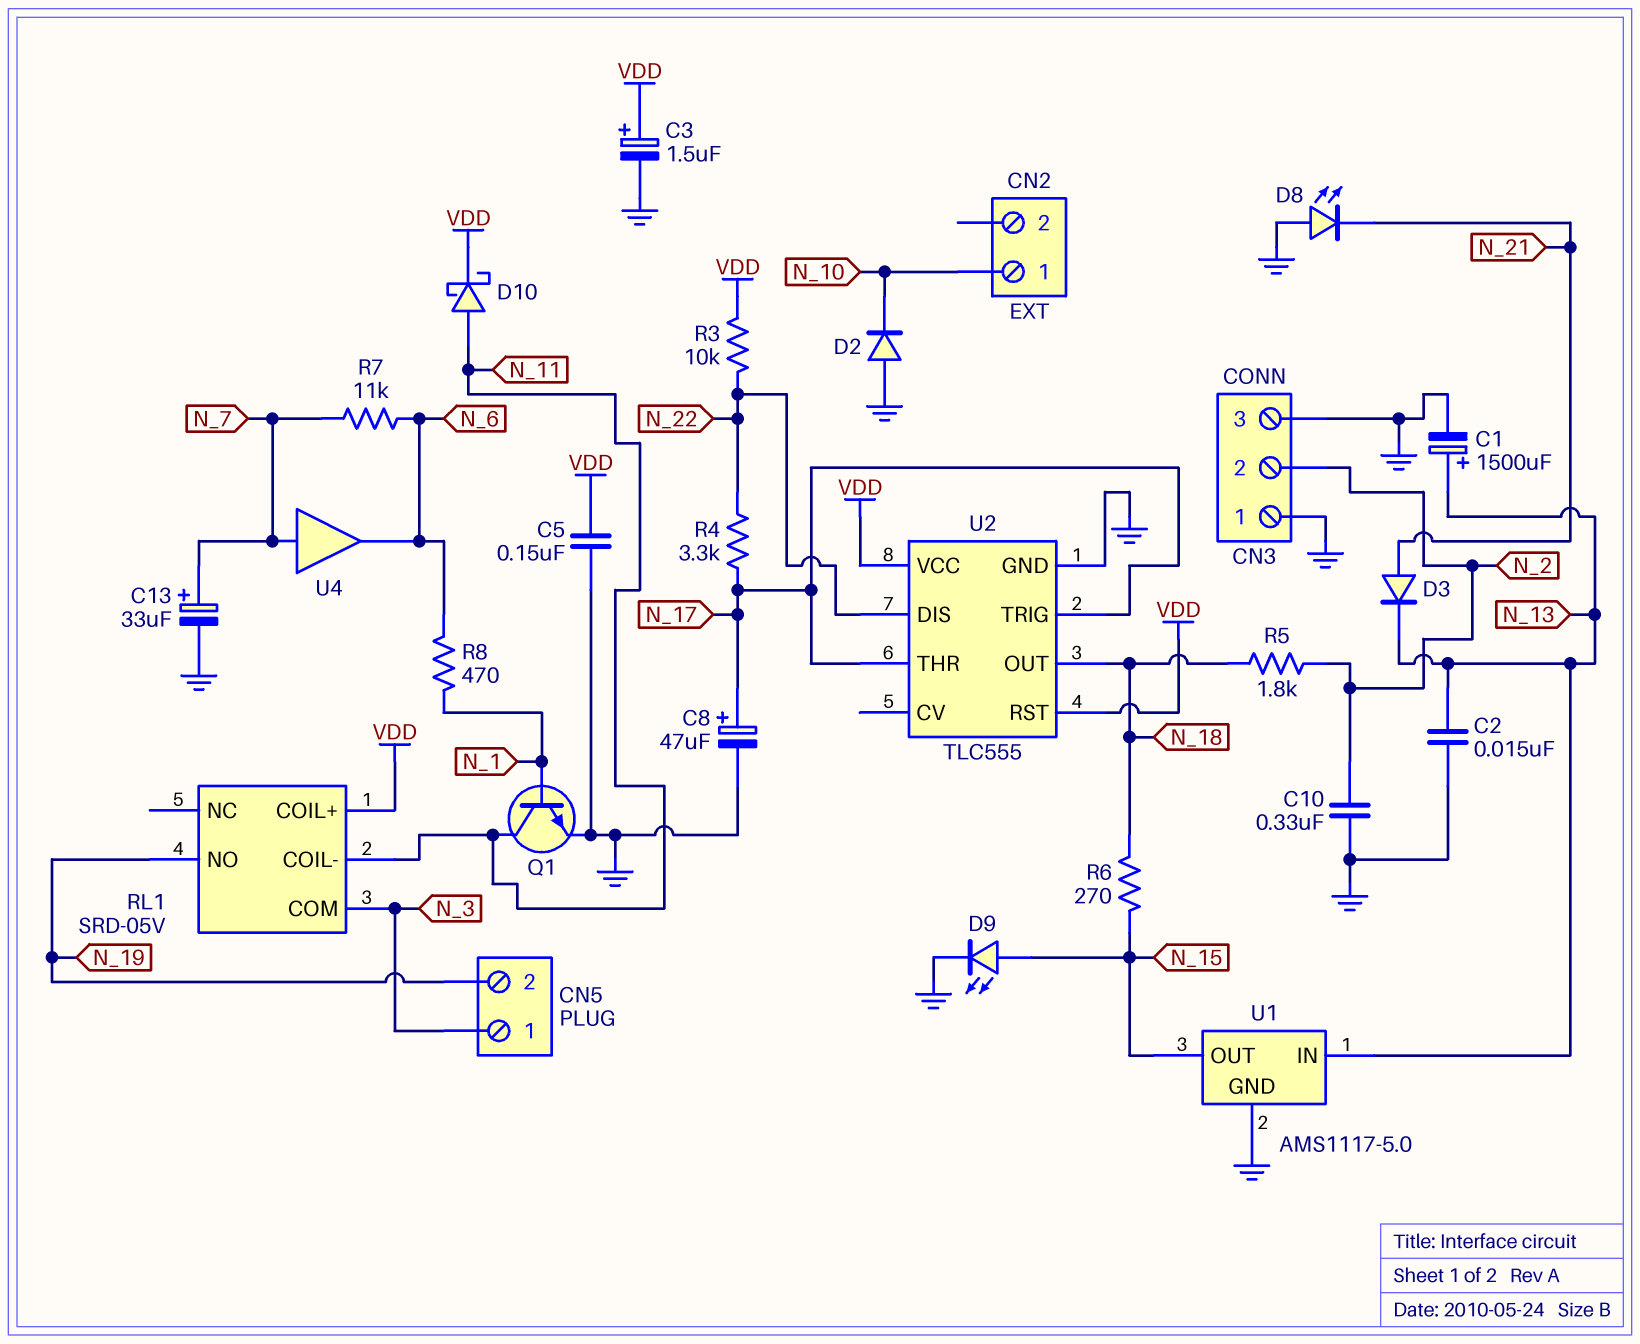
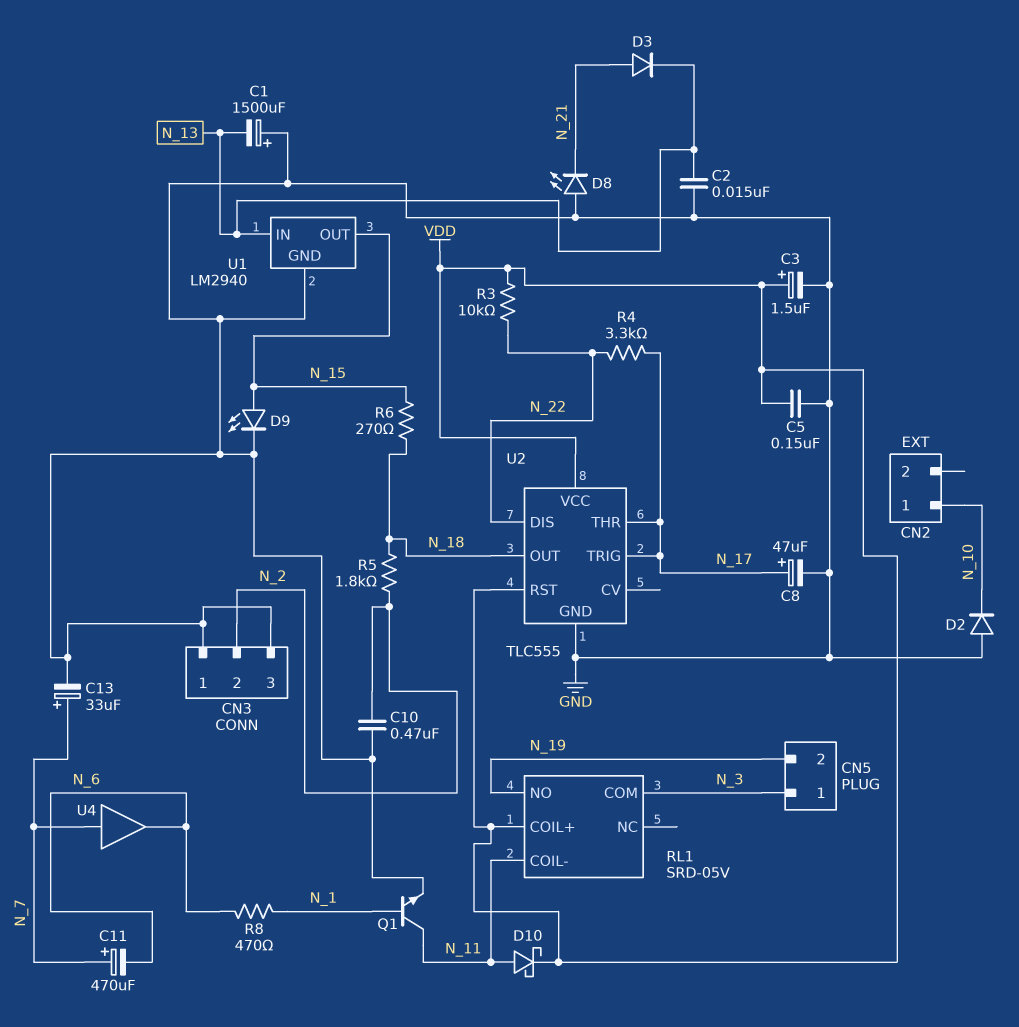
C1: 1500uF (plus N_13, minus GND) -> 1500uF (plus GND, minus N_13)
C10: 330nF (GND, N_2) -> 470nF (GND, N_2)
C11: none -> 470uF (plus N_7, minus N_6)
R7: 11k (N_6, N_7) -> none
U1: AMS1117-5.0 -> LM2940

